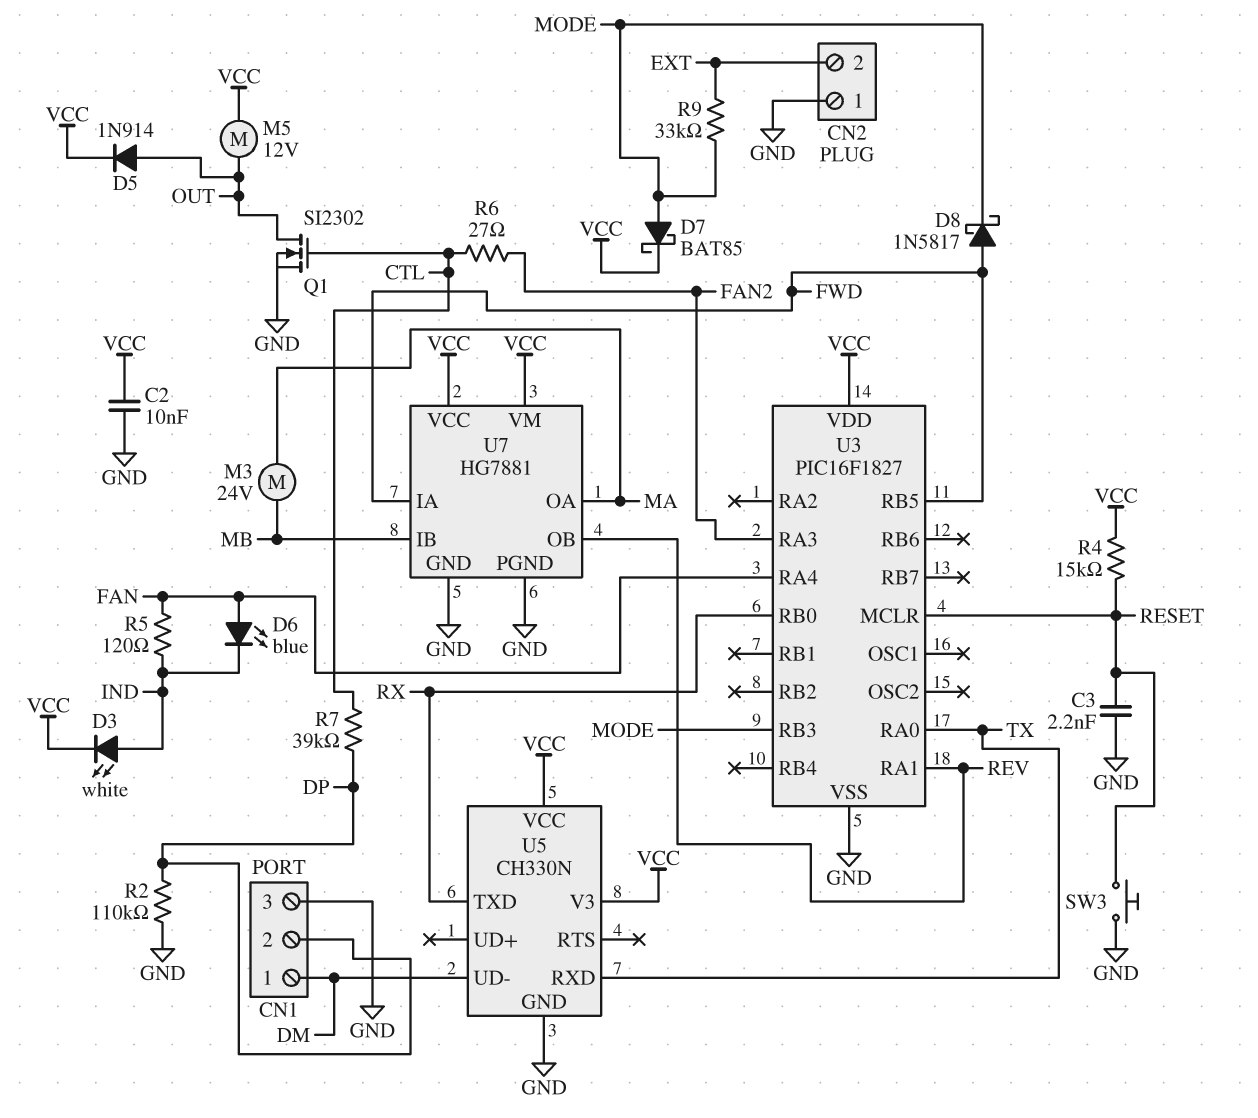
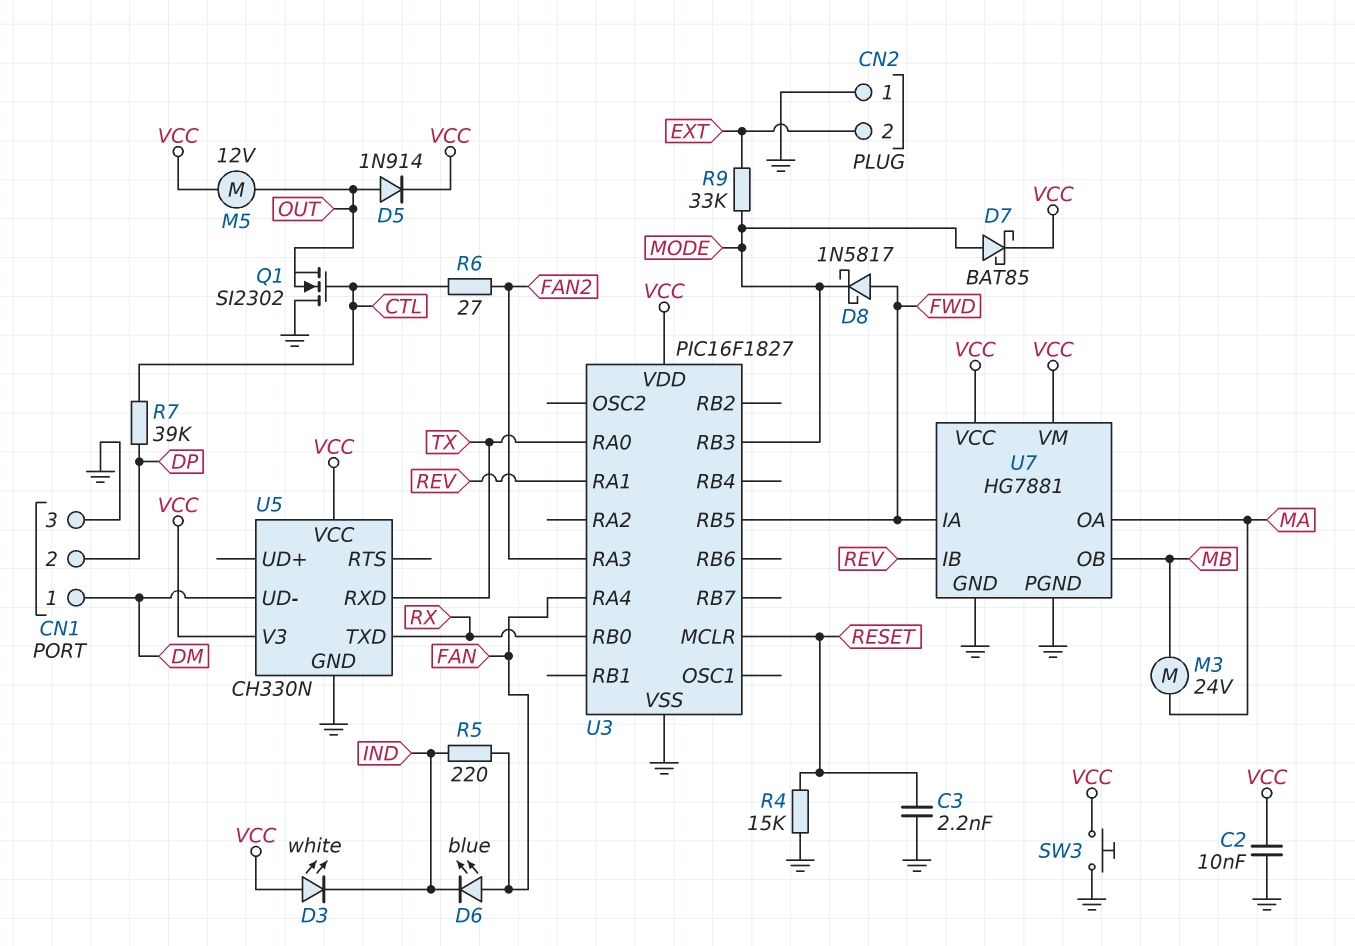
D3: LED white (A IND, K VCC) -> LED white (A VCC, K IND)
Q1: NMOS SI2302 (G CTL, D OUT, S GND) -> NMOS SI2302 (G CTL, D GND, S OUT)
R2: 110k (DP, GND) -> none
R4: 15k (RESET, VCC) -> 15k (GND, RESET)
R5: 120 (FAN, IND) -> 220 (FAN, IND)
SW3: button (GND, RESET) -> button (GND, VCC)
U7 pin IB: MB -> REV
U7 pin OB: REV -> MB

